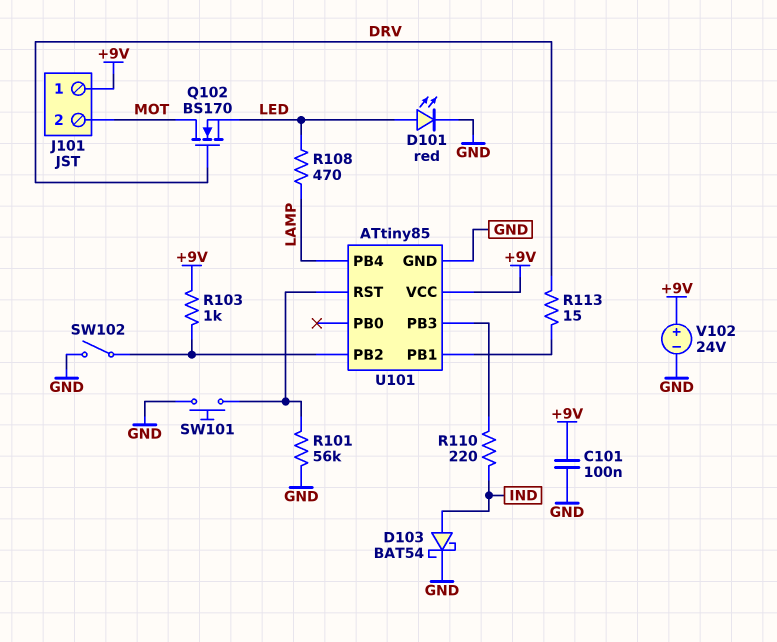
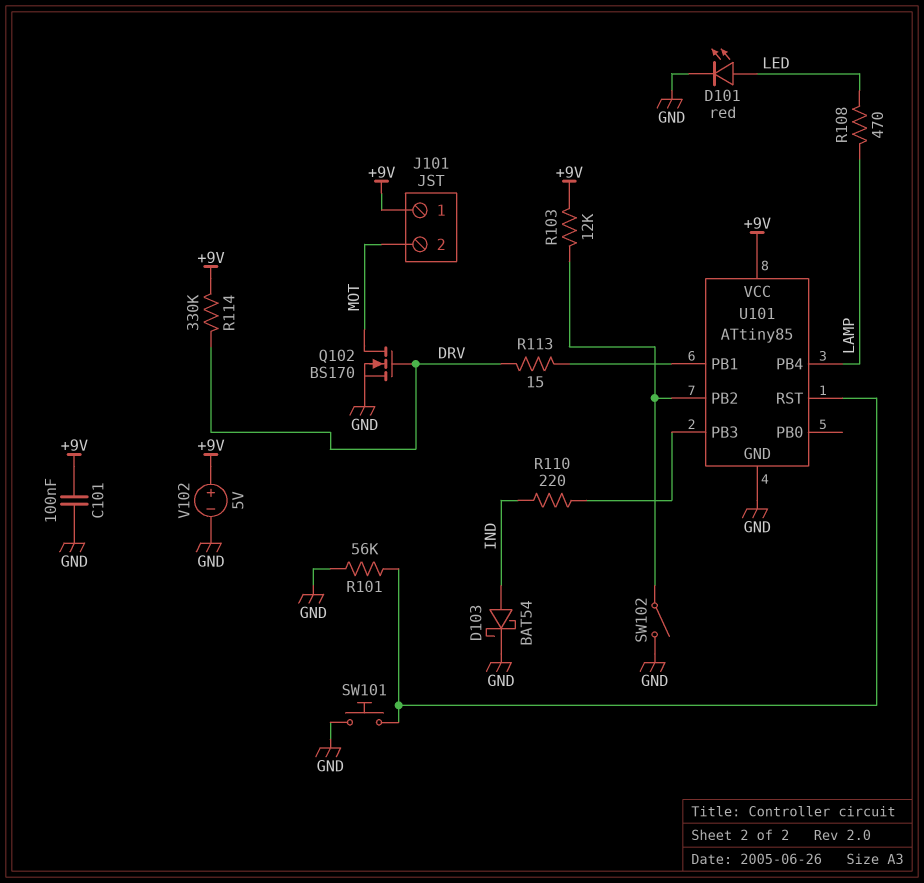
Q102: NMOS BS170 (G DRV, D MOT, S LED) -> NMOS BS170 (G DRV, D MOT, S GND)
R103: 1k (+9V, U101/PB2) -> 12k (+9V, U101/PB2)
R114: none -> 330k (+9V, DRV)
V102: 24V (plus +9V, minus GND) -> 5V (plus +9V, minus GND)

